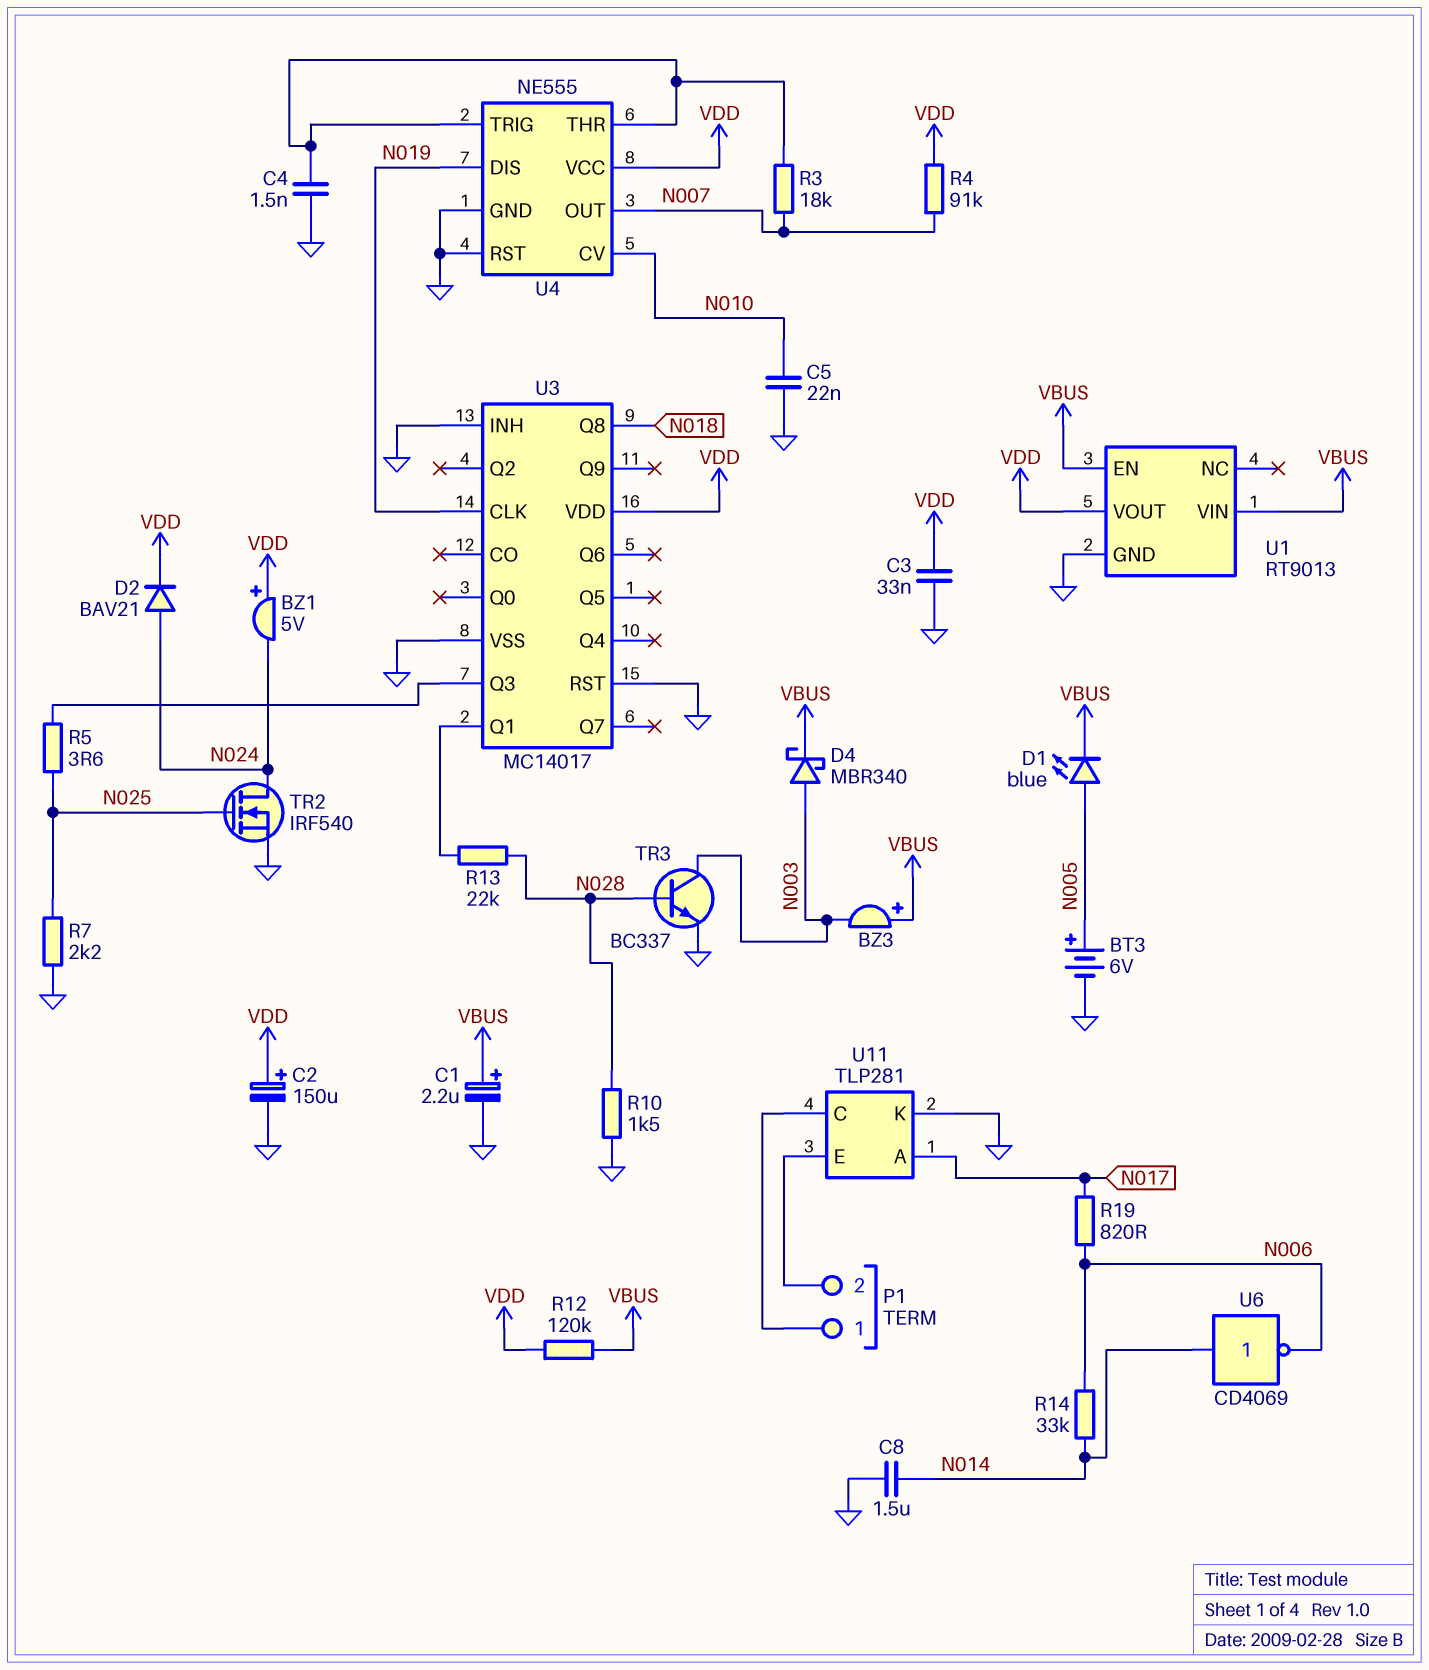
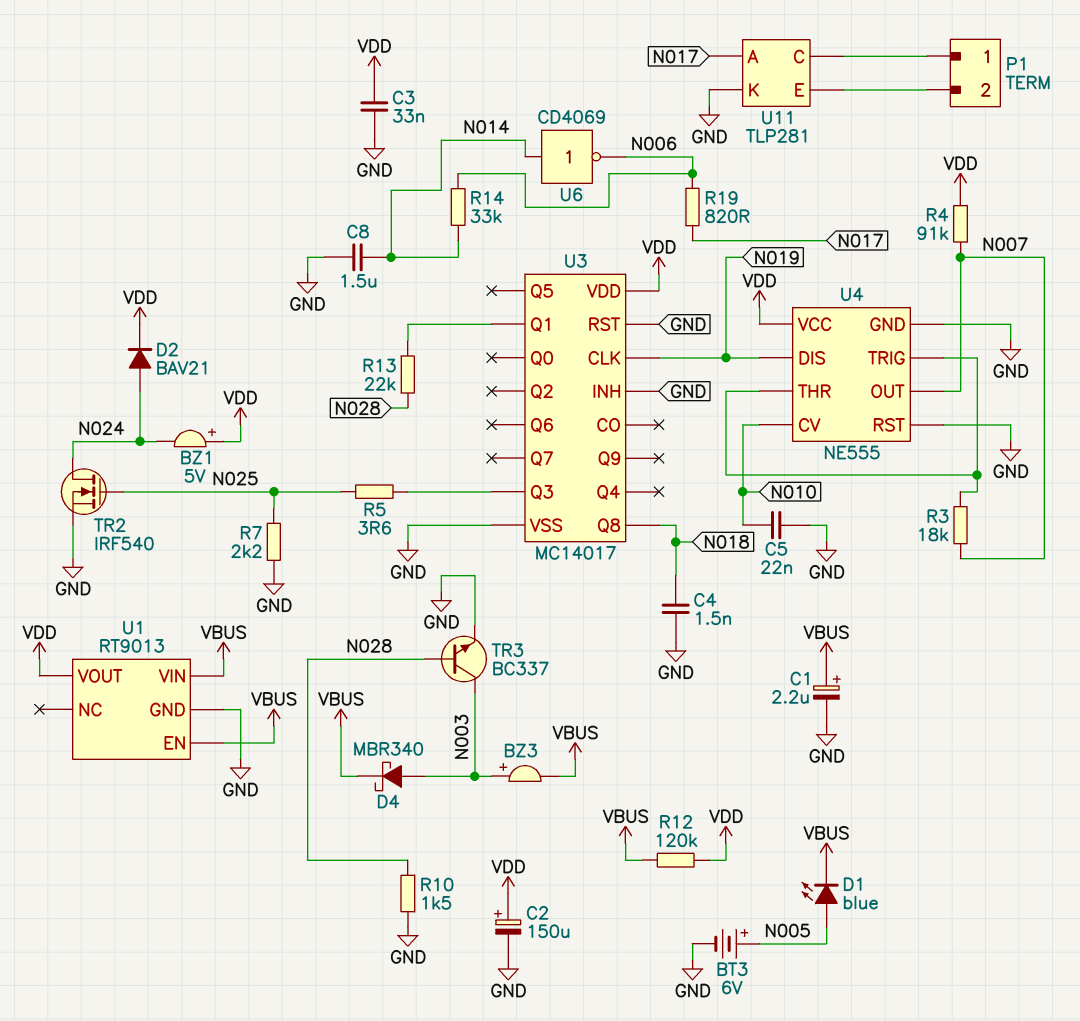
BZ3: buzzer (plus VBUS, minus N003) -> buzzer (plus N003, minus VBUS)
C4: 1.5nF (GND, U4/THR) -> 1.5nF (GND, N018)

